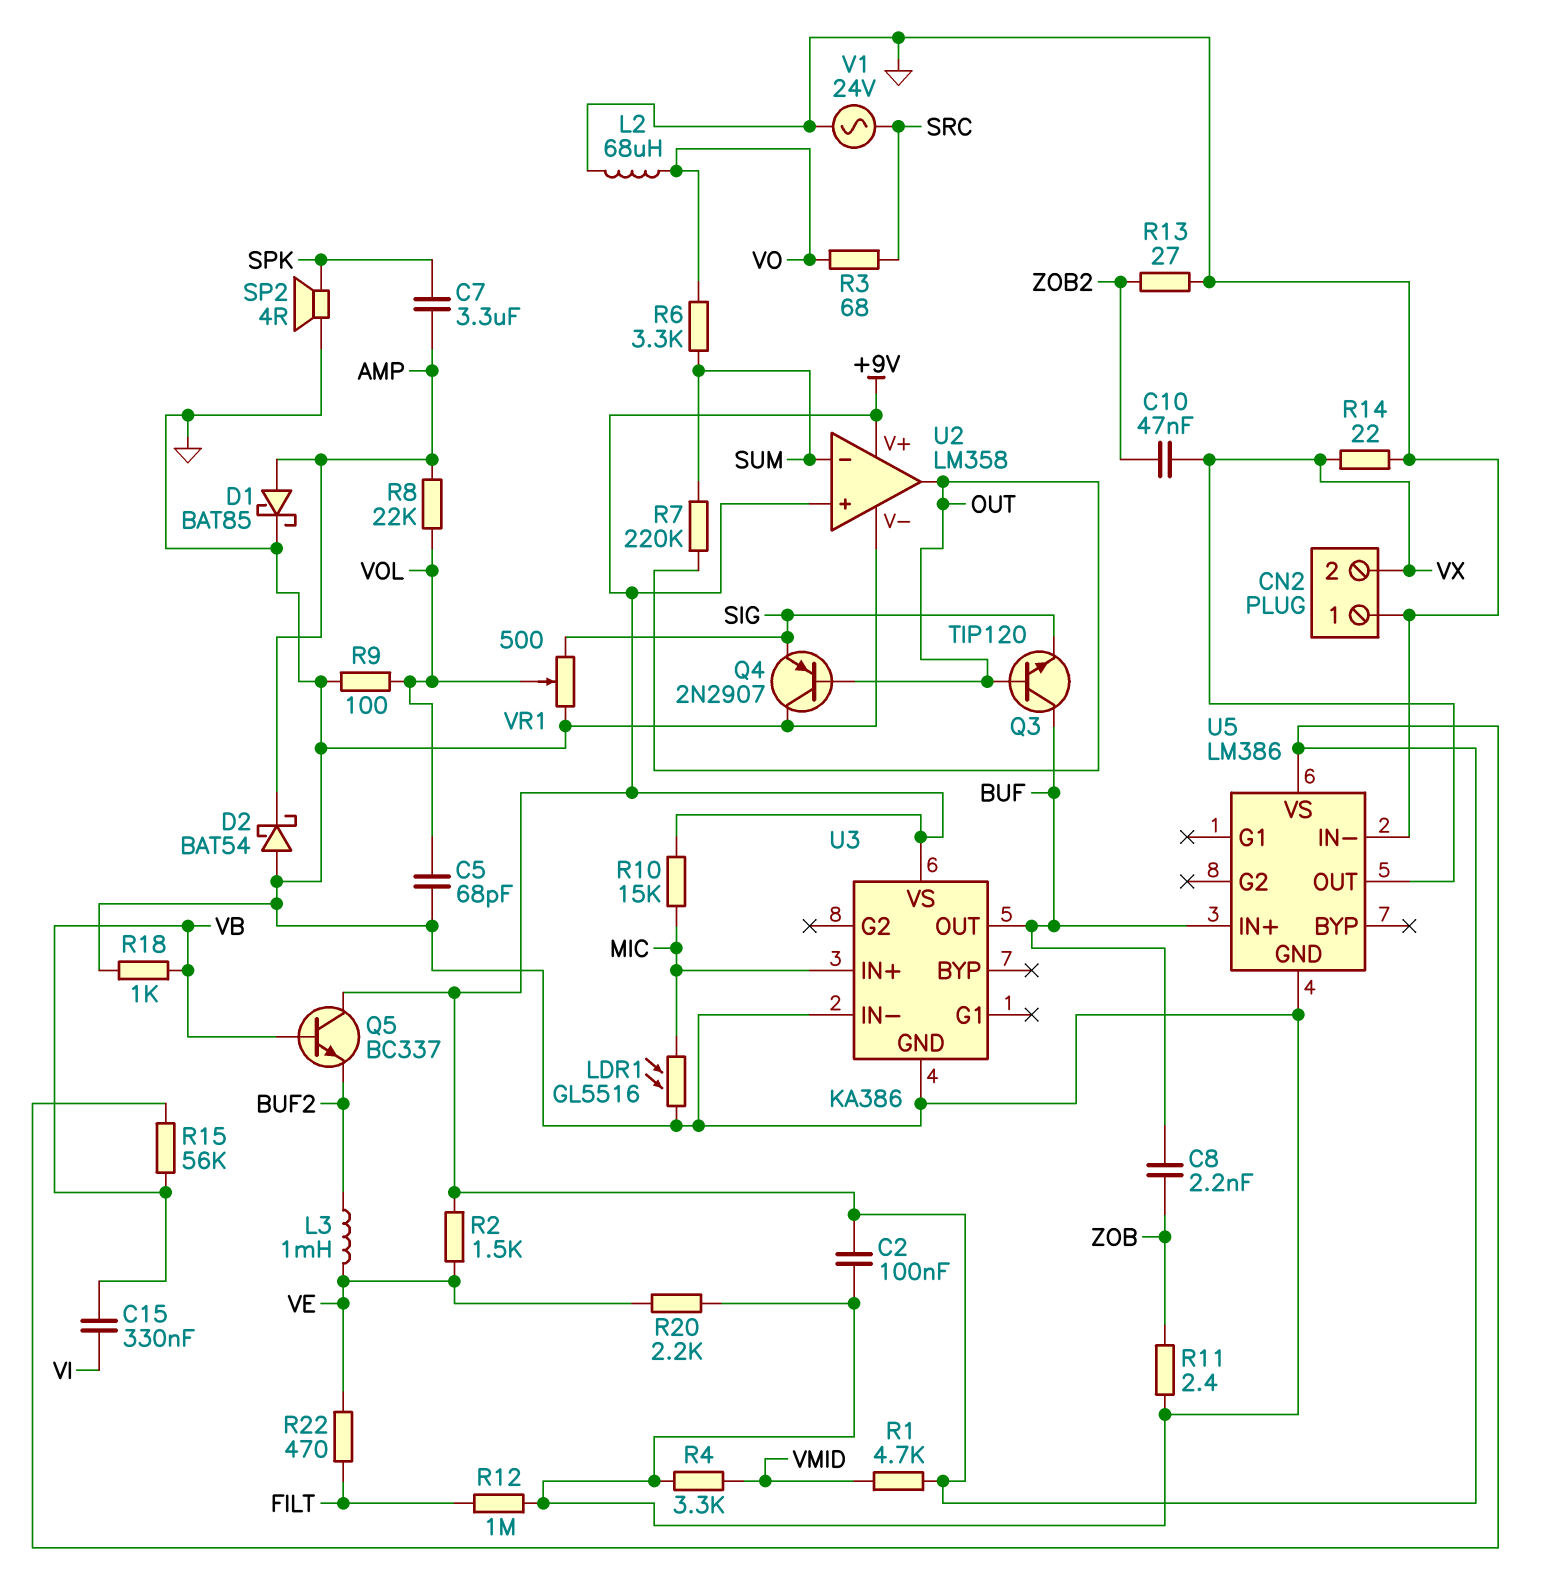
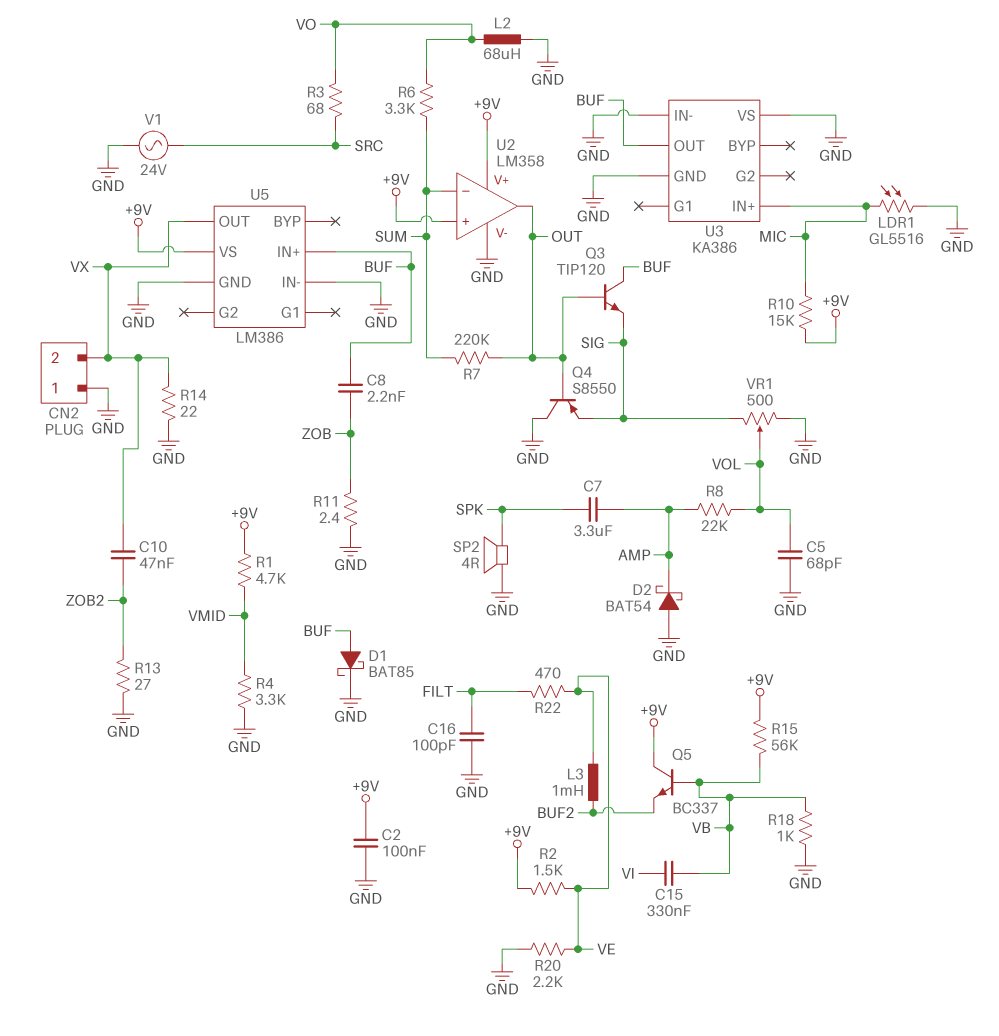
C16: none -> 100pF (FILT, GND)
D1: schottky BAT85 (A AMP, K GND) -> schottky BAT85 (A BUF, K GND)
Q4: PNP 2N2907 (B OUT, C GND, E SIG) -> PNP S8550 (B OUT, C GND, E SIG)
R9: 100 (GND, VOL) -> none
R12: 1M (FILT, GND) -> none
U3 pin VS: +9V -> GND

